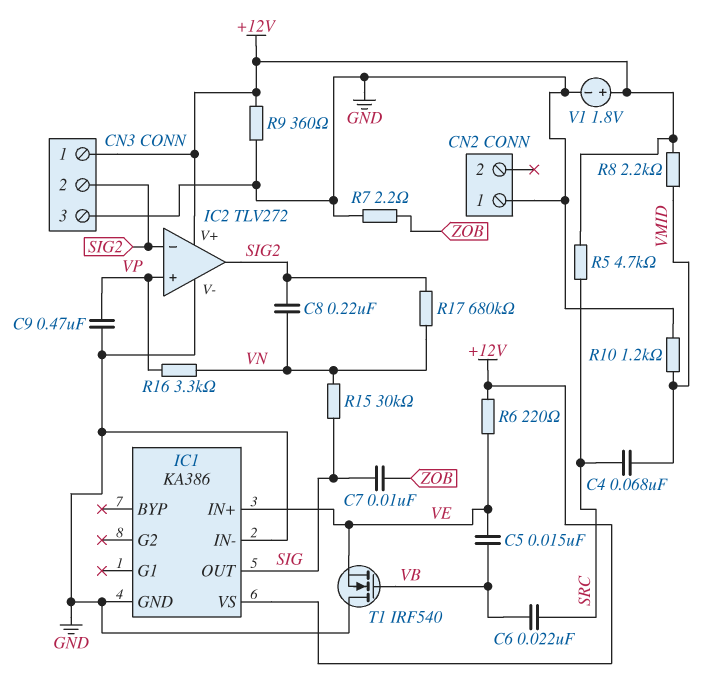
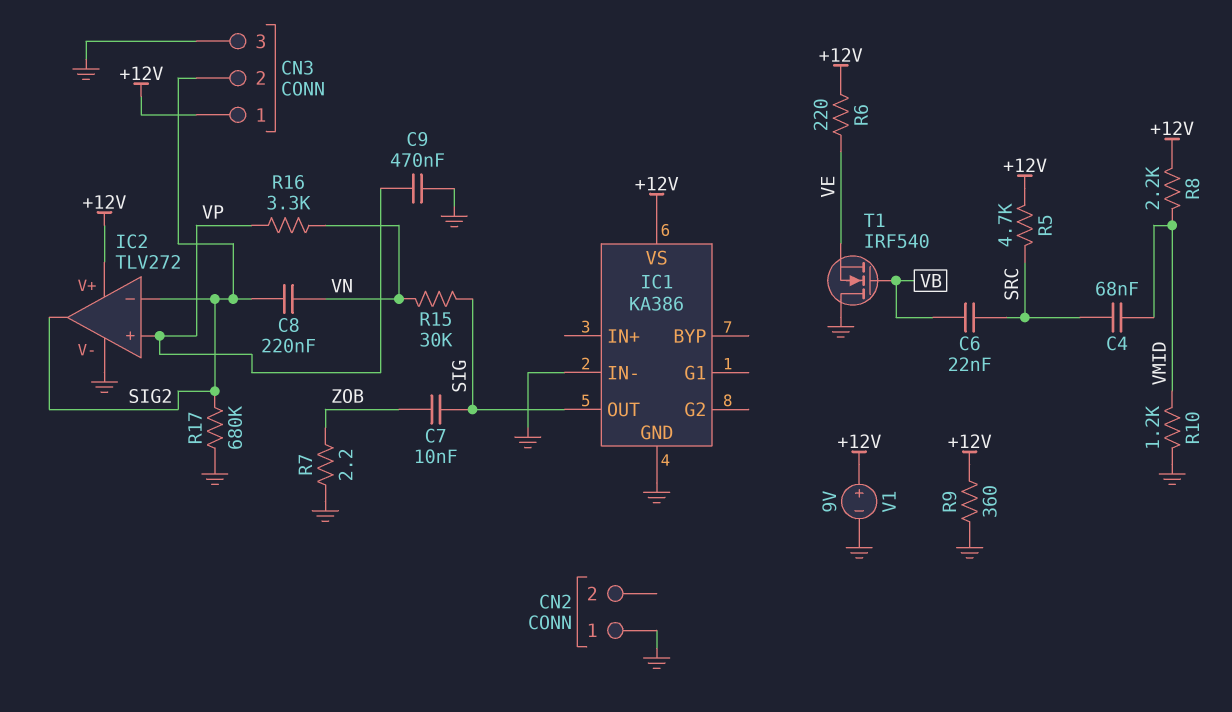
C5: 15nF (VB, VE) -> none
IC1 pin IN+: VE -> none
R17: 680k (SIG2, VN) -> 680k (GND, SIG2)
V1: 1.8V (plus +12V, minus GND) -> 9V (plus +12V, minus GND)

